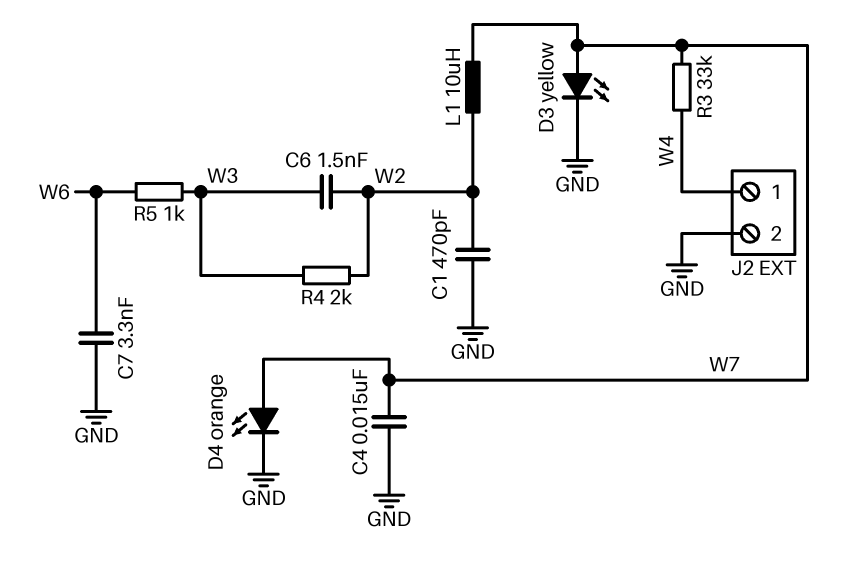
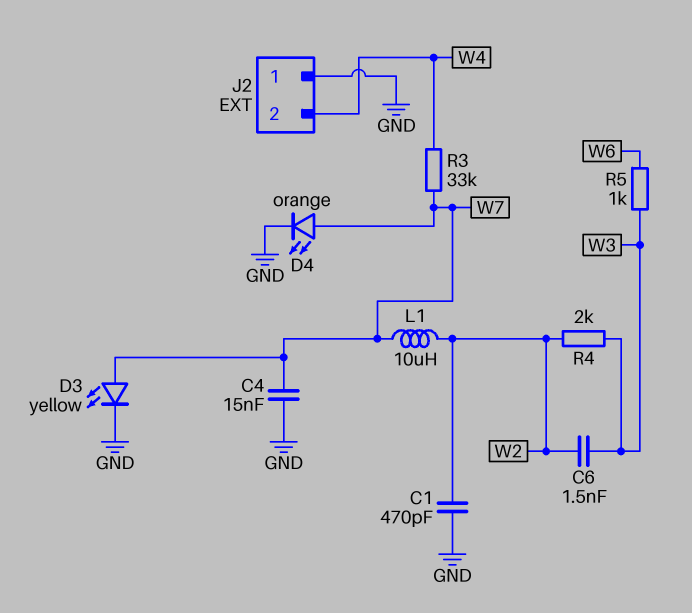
C7: 3.3nF (GND, W6) -> none
J2 pin 1: W4 -> GND
J2 pin 2: GND -> W4

